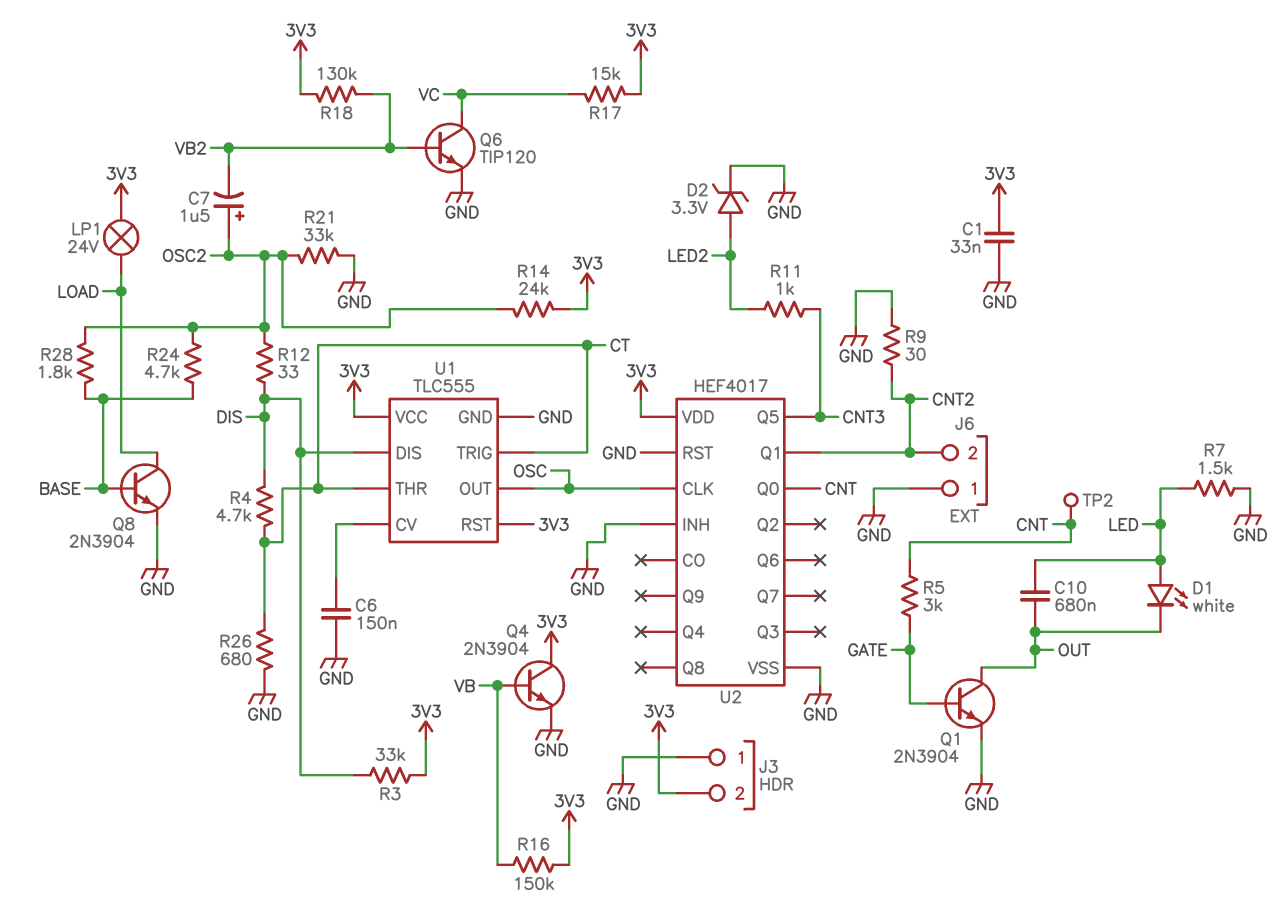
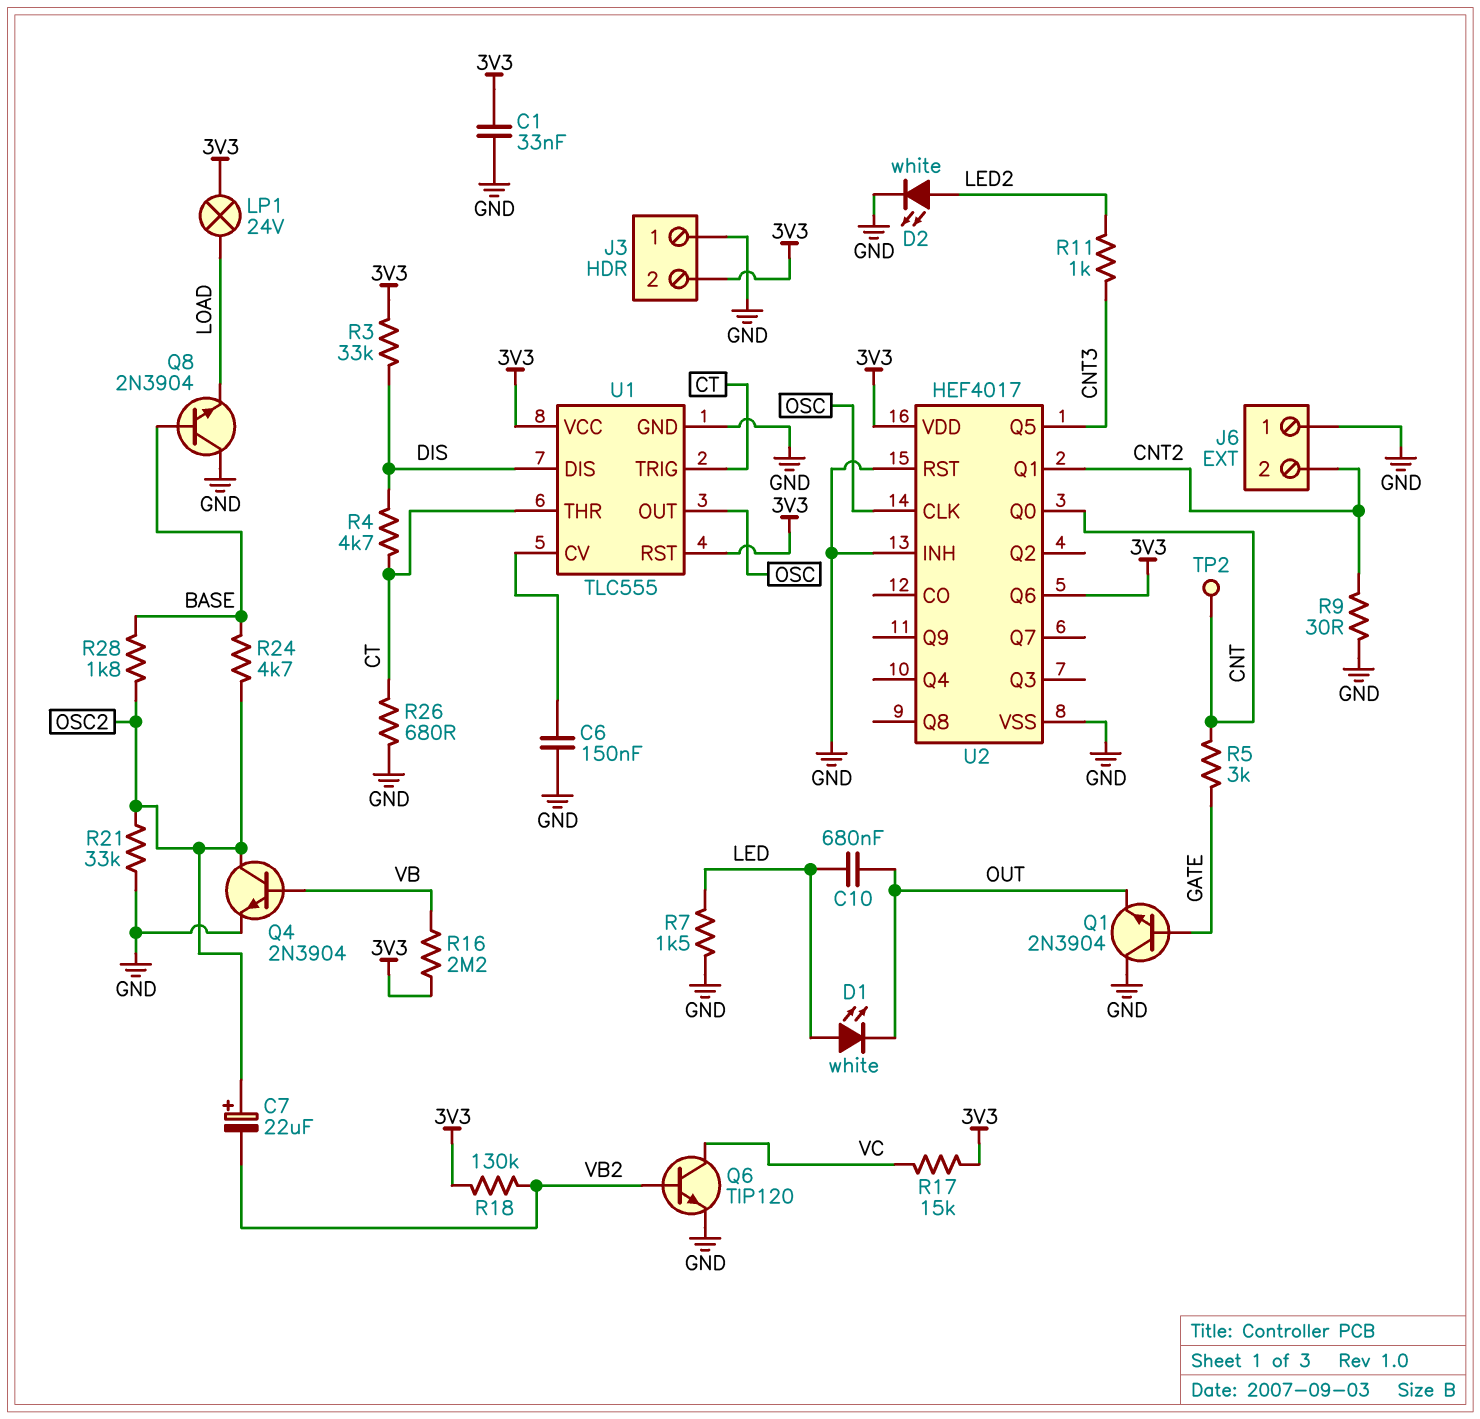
C7: 1.5uF (plus OSC2, minus VB2) -> 22uF (plus OSC2, minus VB2)
D2: zener 3.3V (A LED2, K GND) -> LED white (A LED2, K GND)
Q1: NPN 2N3904 (B GATE, C OUT, E GND) -> NPN 2N3904 (B GATE, C GND, E OUT)
Q4: NPN 2N3904 (B VB, C 3V3, E GND) -> NPN 2N3904 (B VB, C OSC2, E GND)
Q8: NPN 2N3904 (B BASE, C LOAD, E GND) -> NPN 2N3904 (B BASE, C GND, E LOAD)
R12: 33 (DIS, OSC2) -> none
R14: 24k (3V3, OSC2) -> none
R16: 150k (3V3, VB) -> 2.2M (3V3, VB)
U2 pin Q6: none -> 3V3

